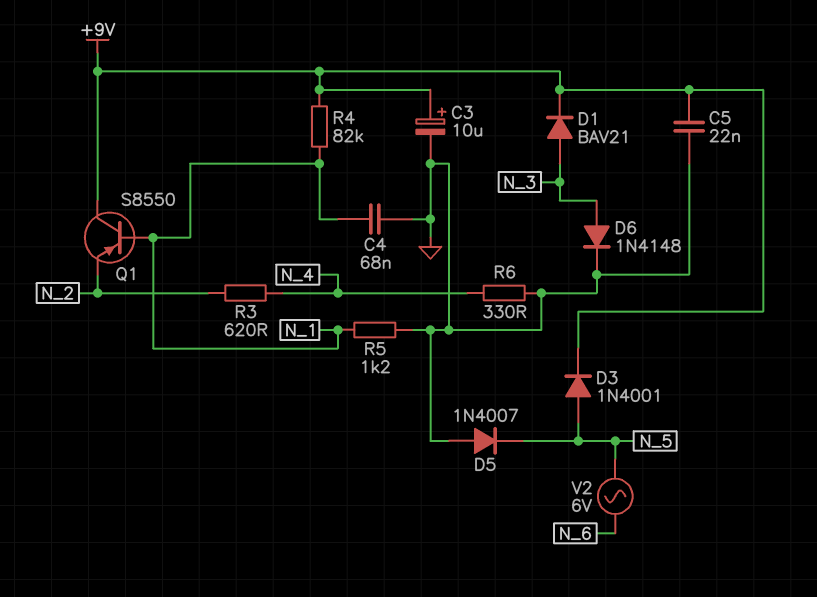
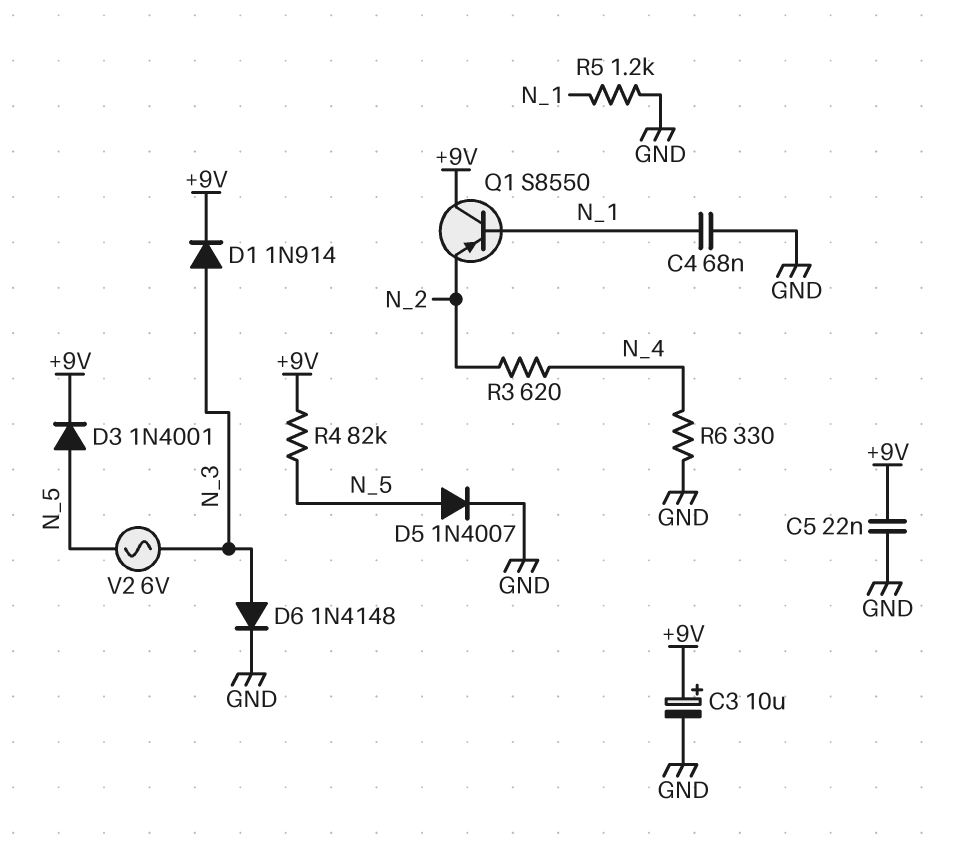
D1: diode BAV21 (A N_3, K +9V) -> diode 1N914 (A N_3, K +9V)
D5: diode 1N4007 (A GND, K N_5) -> diode 1N4007 (A N_5, K GND)
R4: 82k (+9V, N_1) -> 82k (+9V, N_5)
V2: AC 6V (N_5, N_6) -> AC 6V (N_3, N_5)

